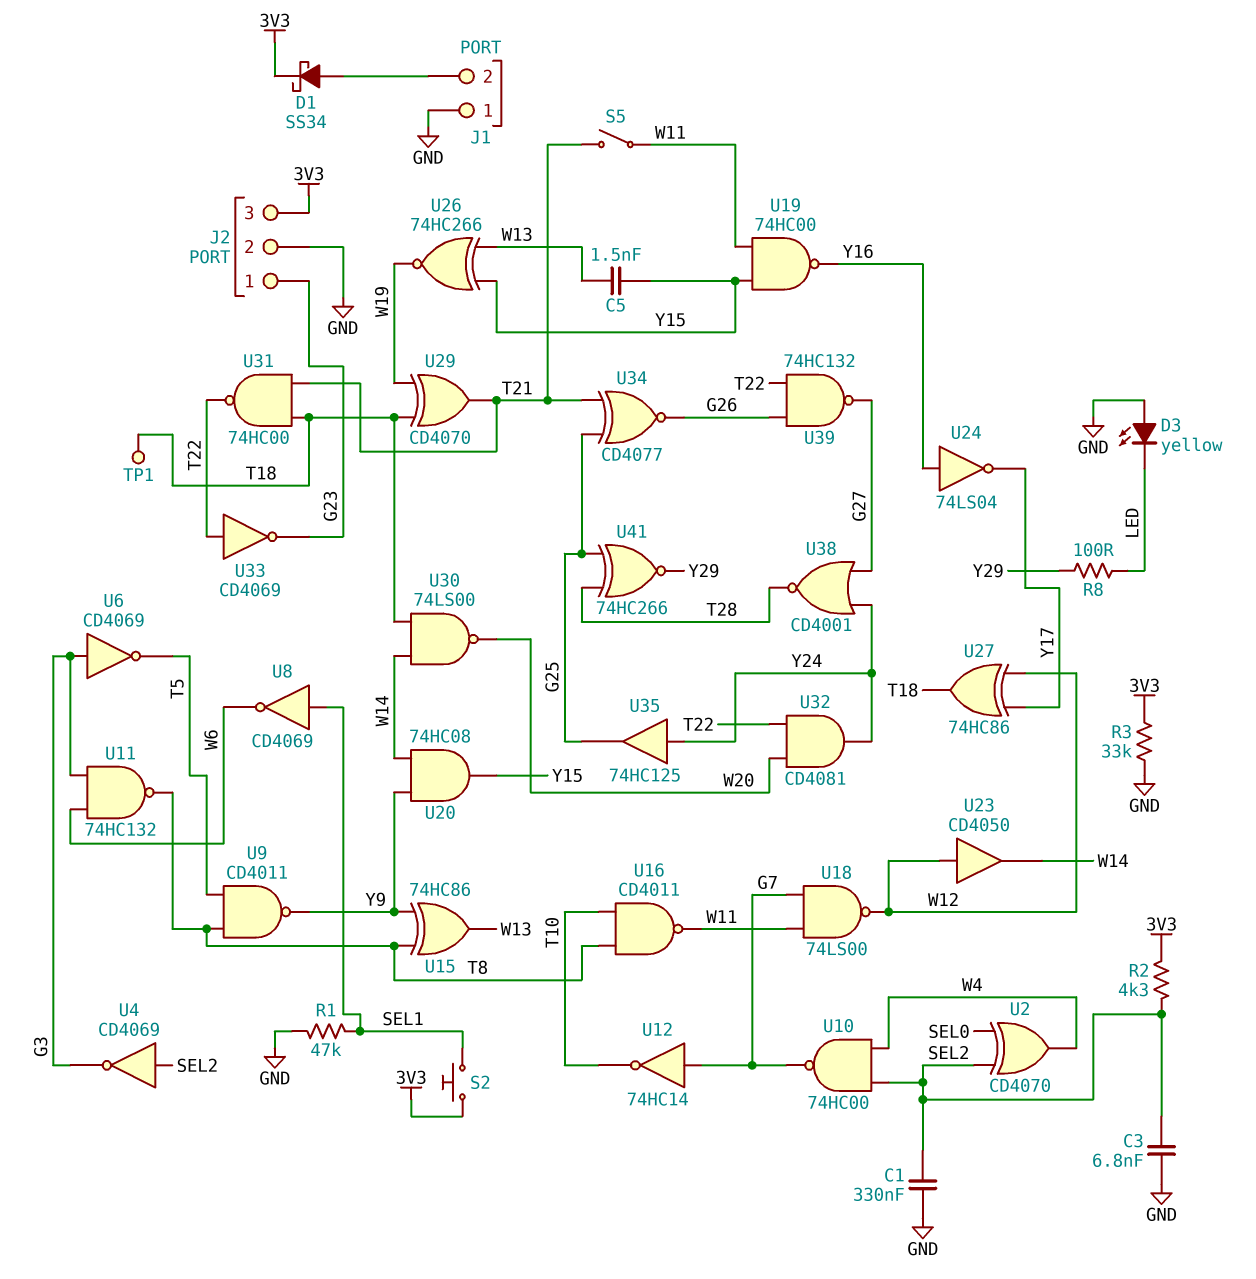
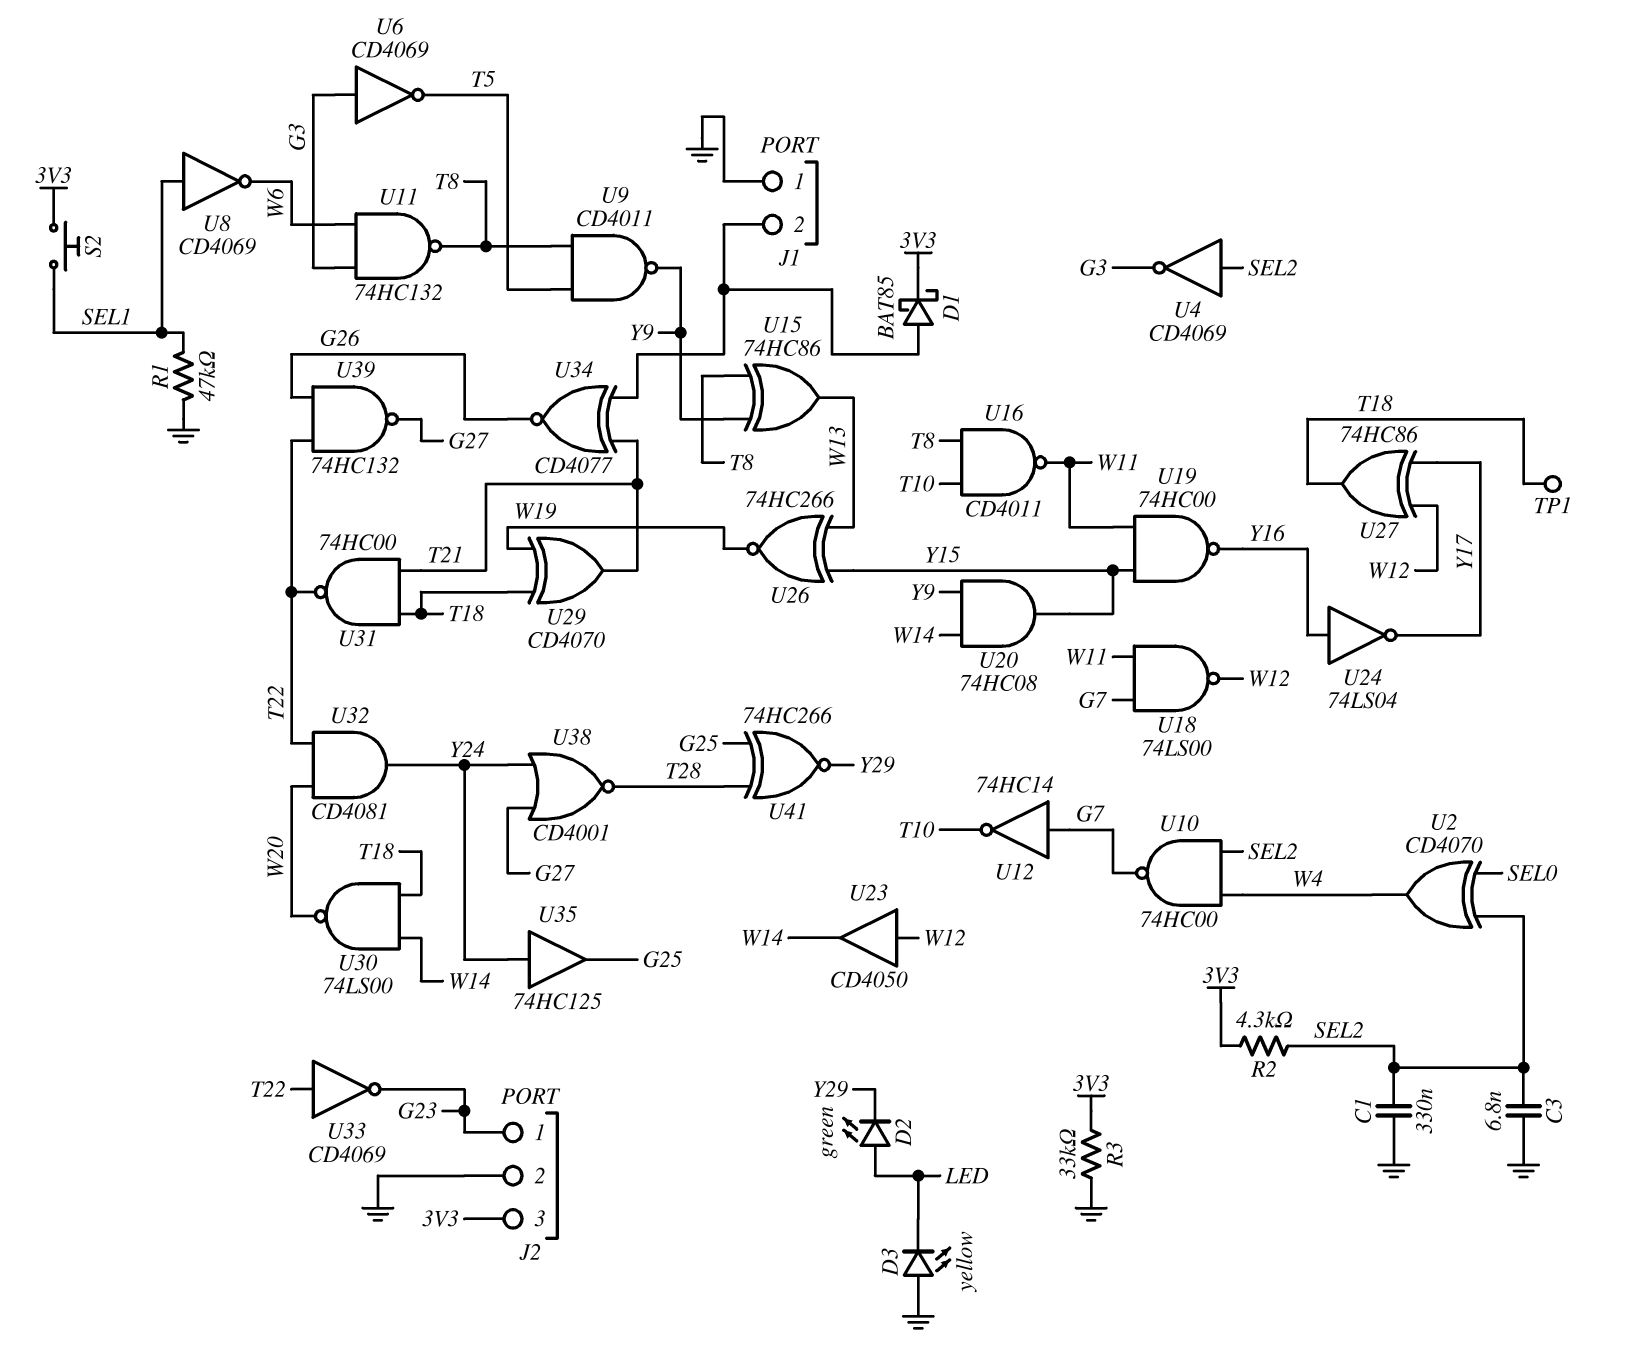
C5: 1.5nF (W13, Y15) -> none
D1: schottky SS34 (A J1/2, K 3V3) -> schottky BAT85 (A J1/2, K 3V3)
D2: none -> LED green (A LED, K Y29)
R8: 100 (LED, Y29) -> none
S5: switch (T21, W11) -> none
U34: XNOR CD4077 (in G25, in T21, out G26) -> XNOR CD4077 (in J1/2, in T21, out G26)

